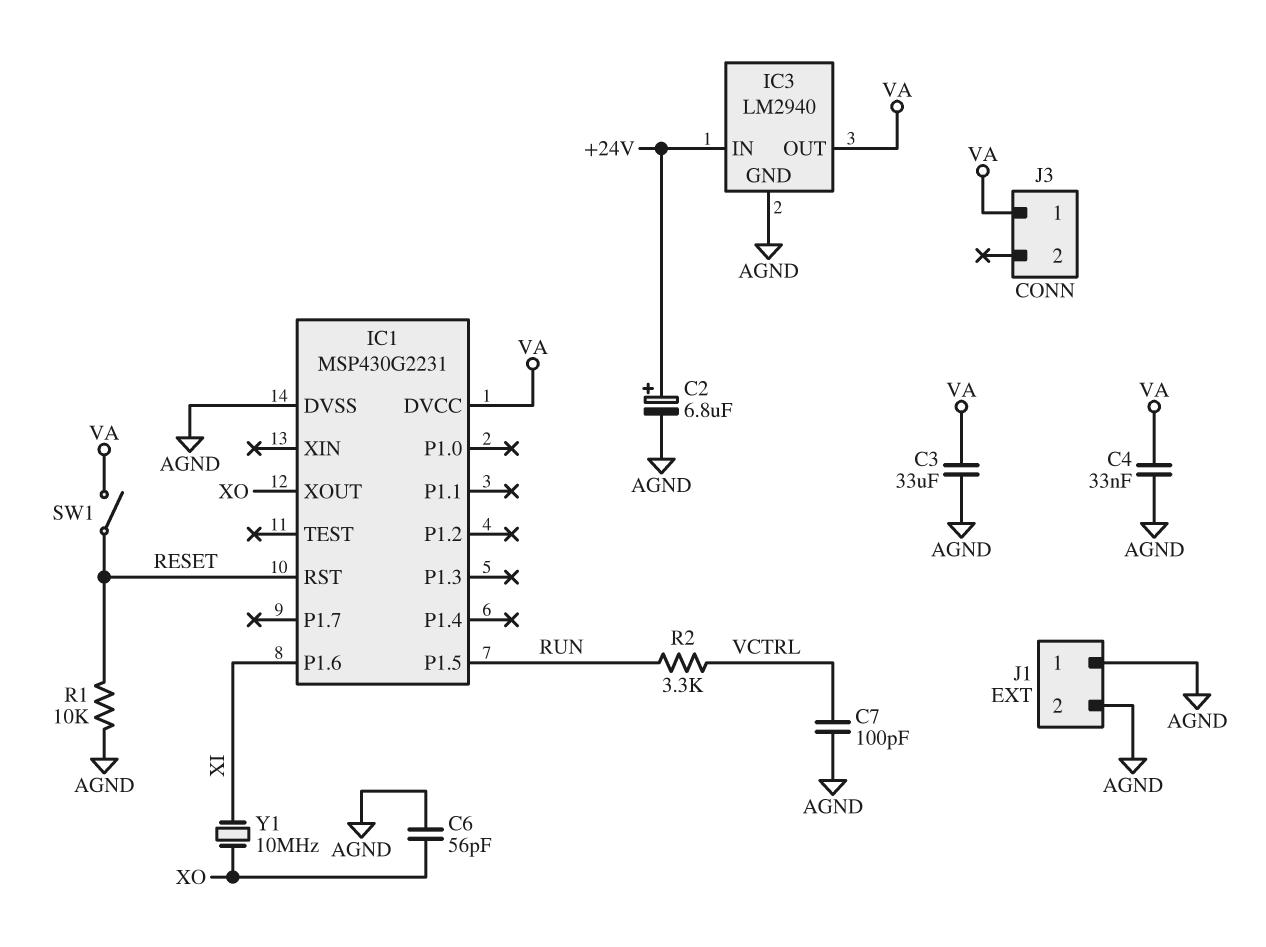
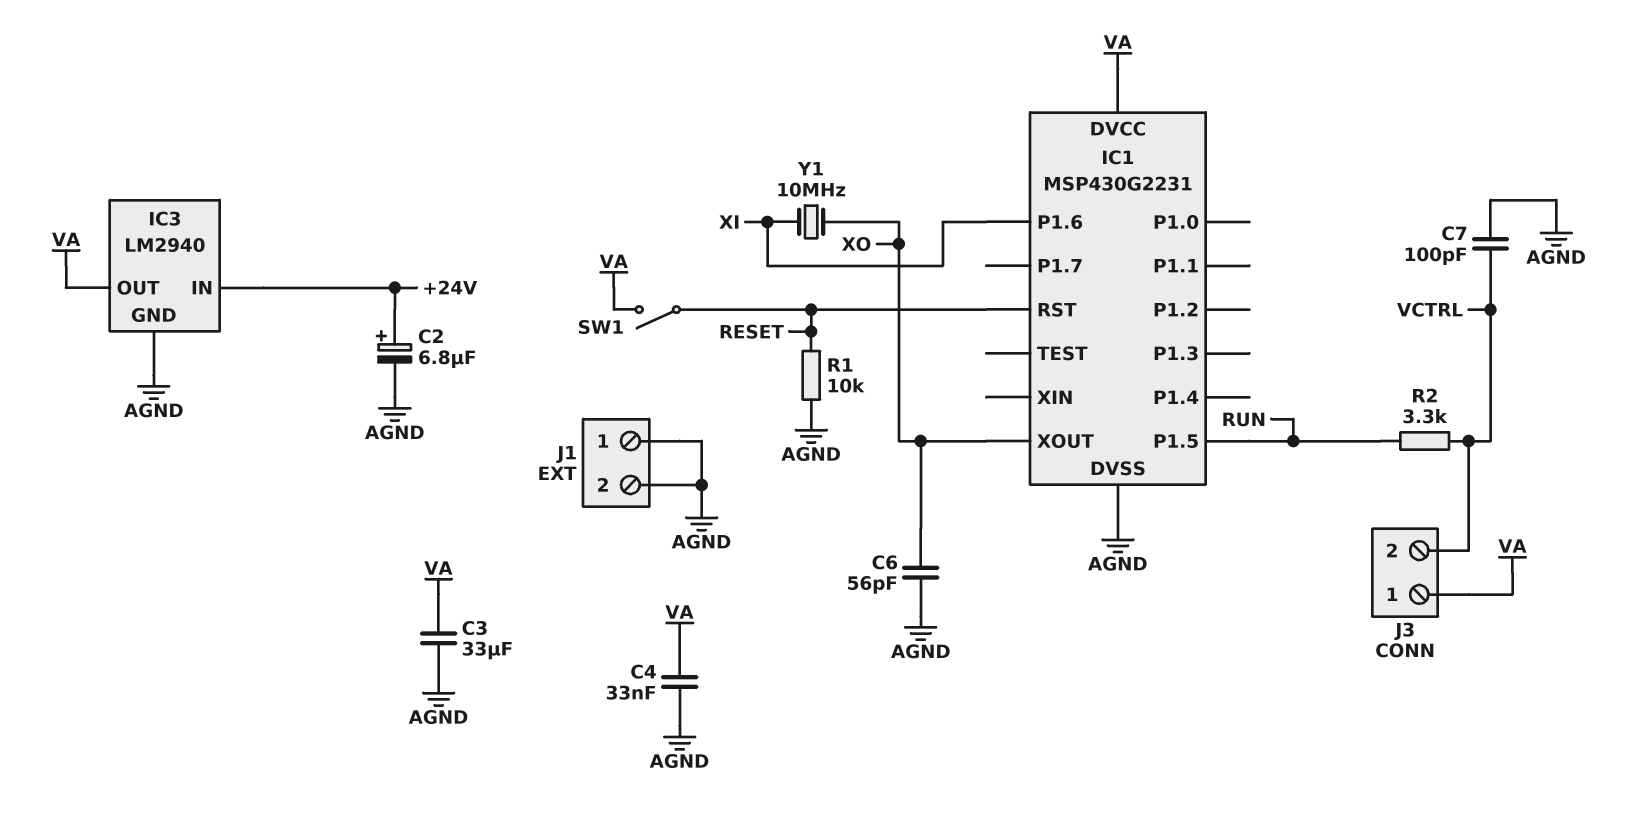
J3 pin 2: none -> VCTRL

